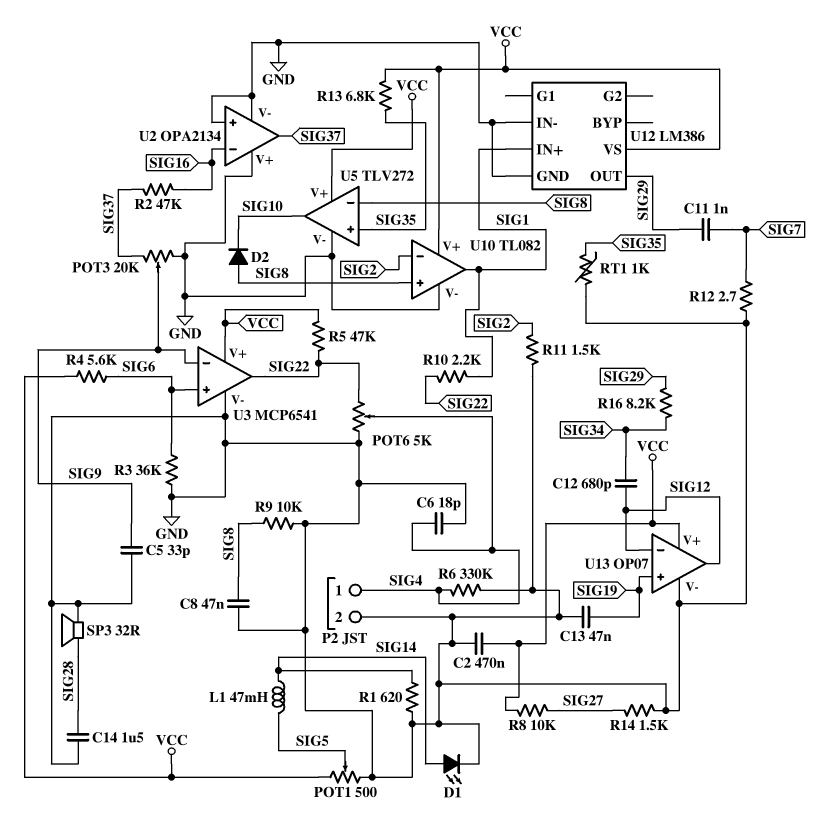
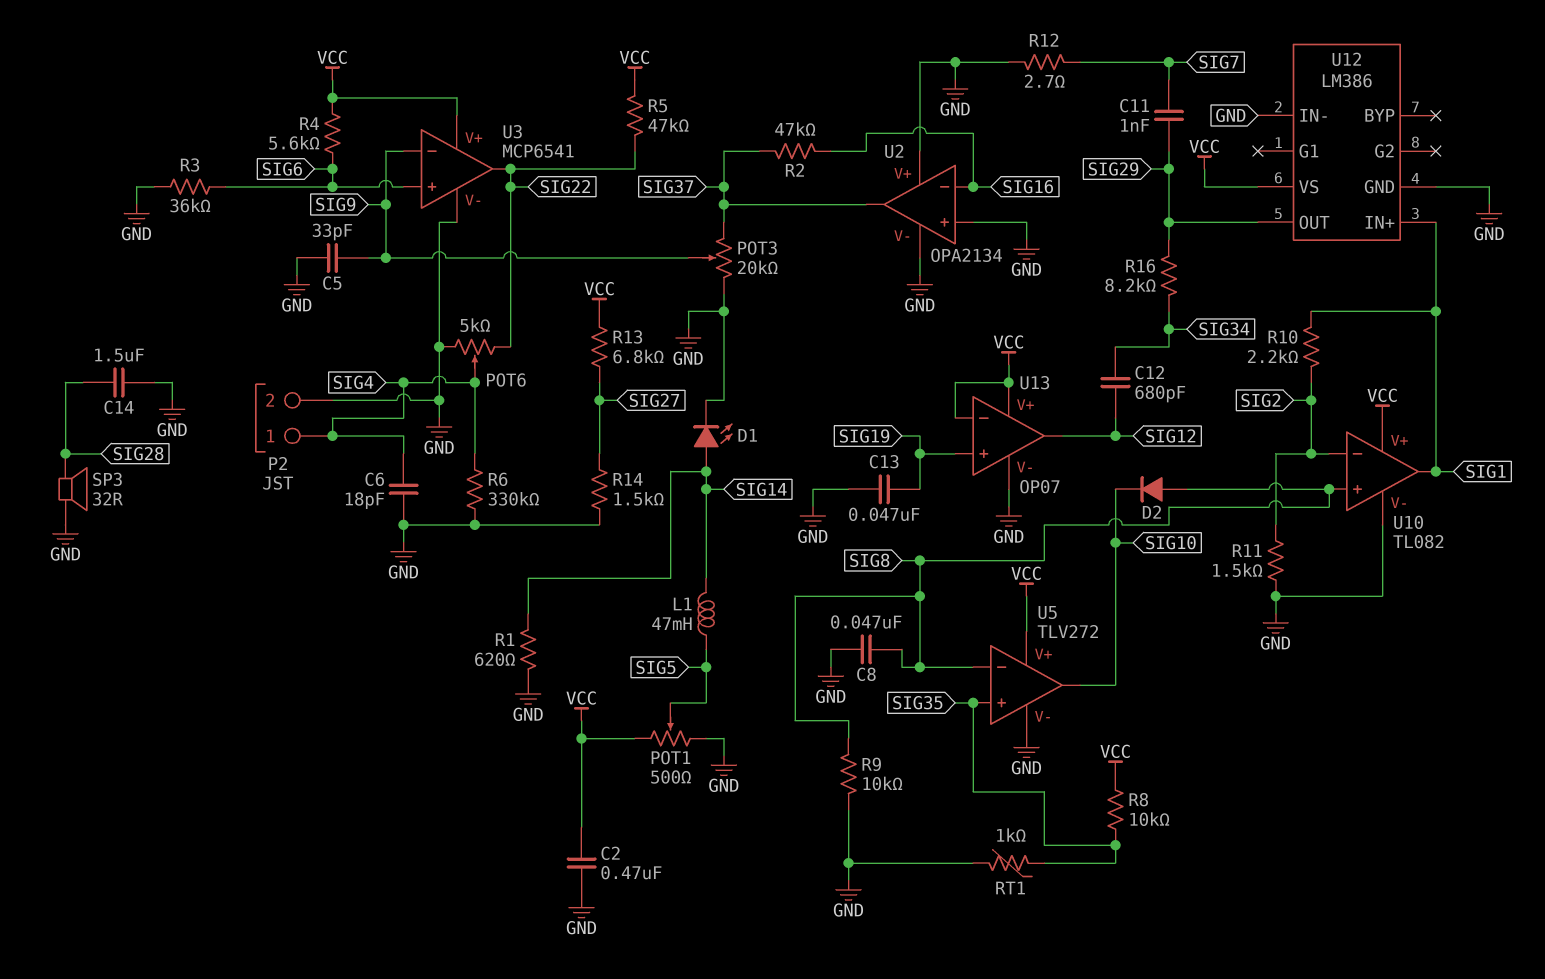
R8: 10k (SIG27, VCC) -> 10k (SIG35, VCC)
R10: 2.2k (SIG1, SIG22) -> 2.2k (SIG1, SIG2)
R13: 6.8k (SIG35, VCC) -> 6.8k (SIG27, VCC)
U13 pin in-: SIG12 -> VCC

